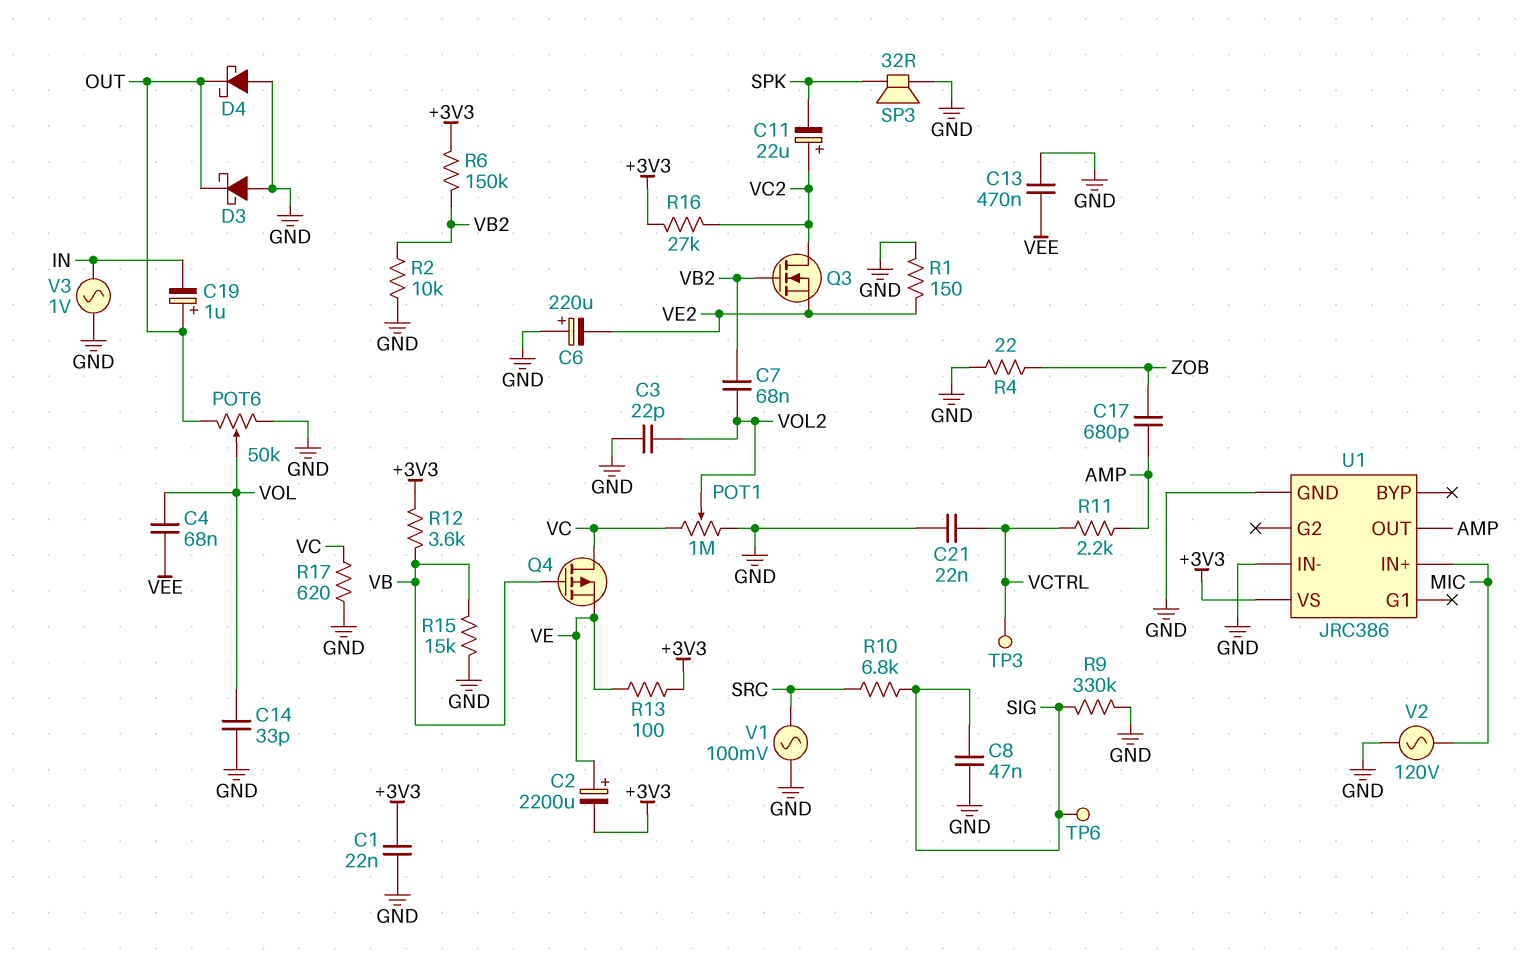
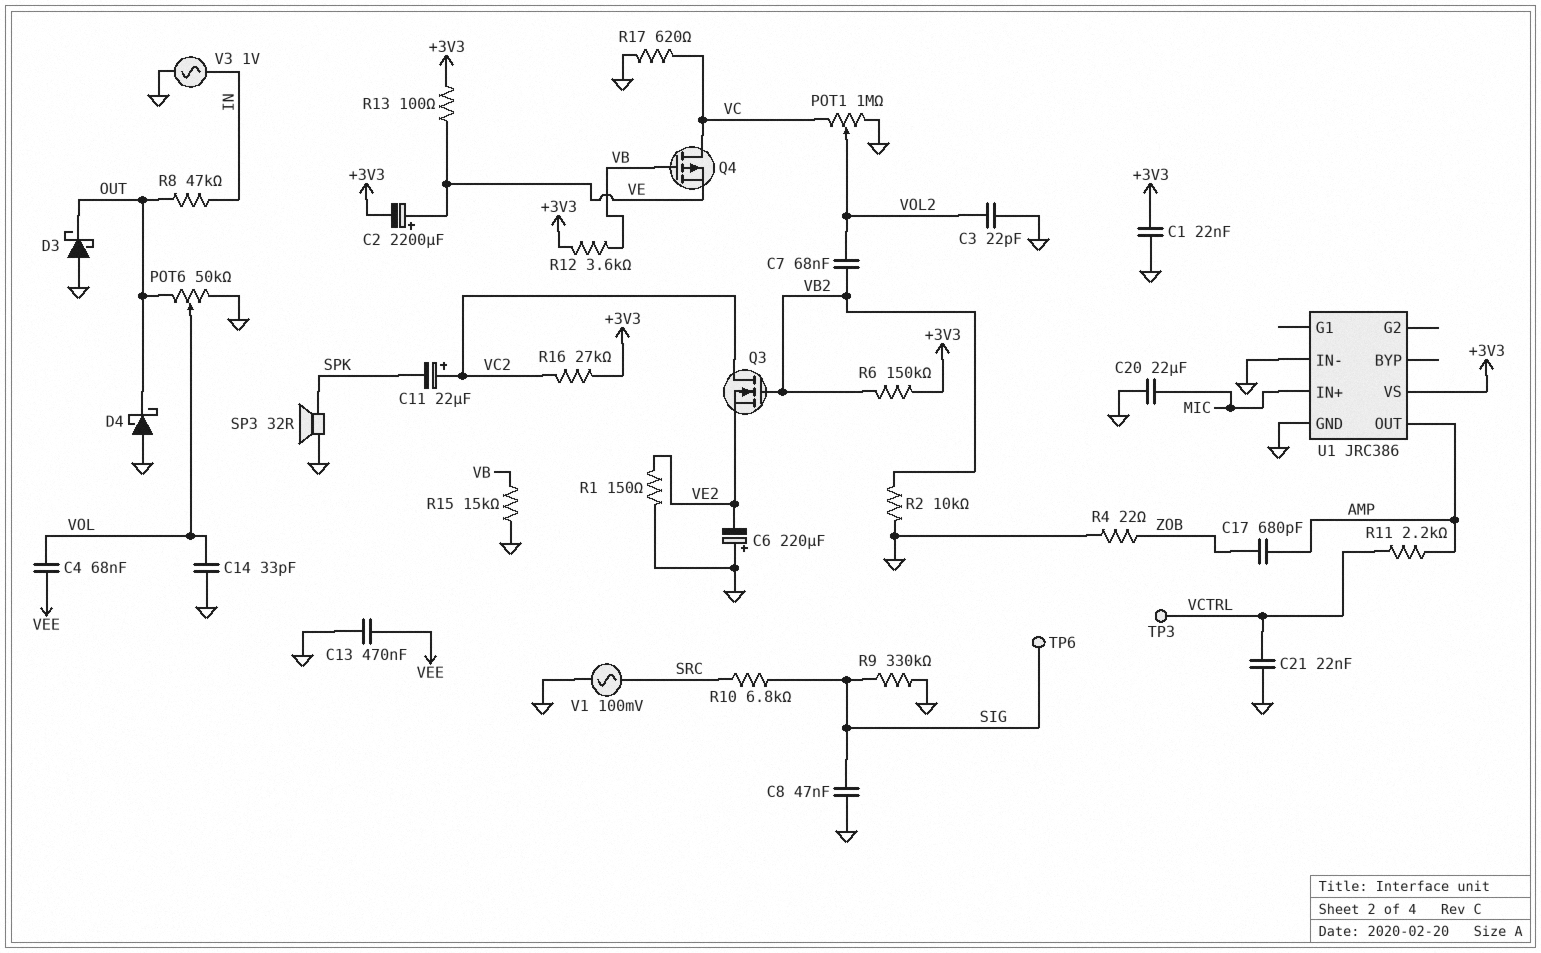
C19: 1uF (plus OUT, minus IN) -> none
C20: none -> 22uF (GND, MIC)
R8: none -> 47k (IN, OUT)
V2: AC 120V (GND, MIC) -> none

